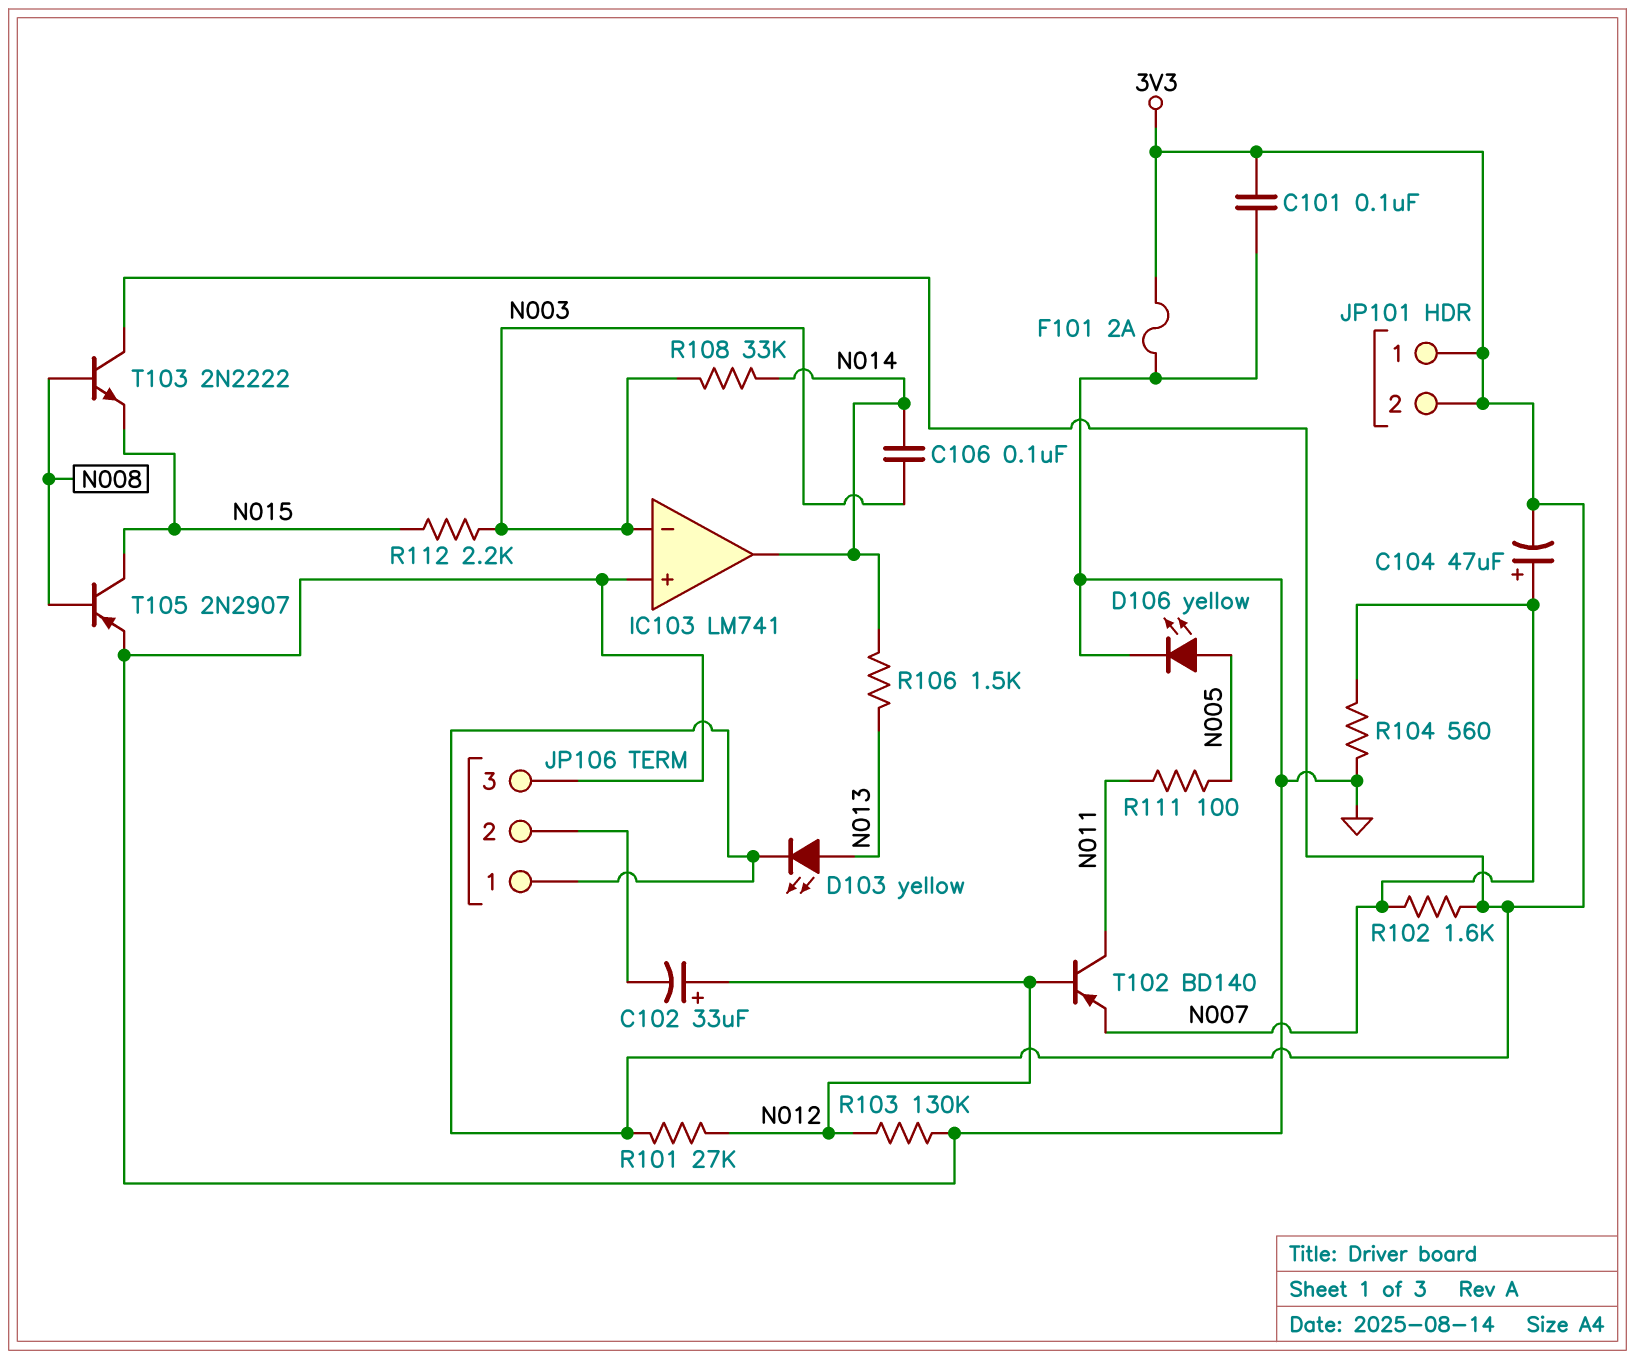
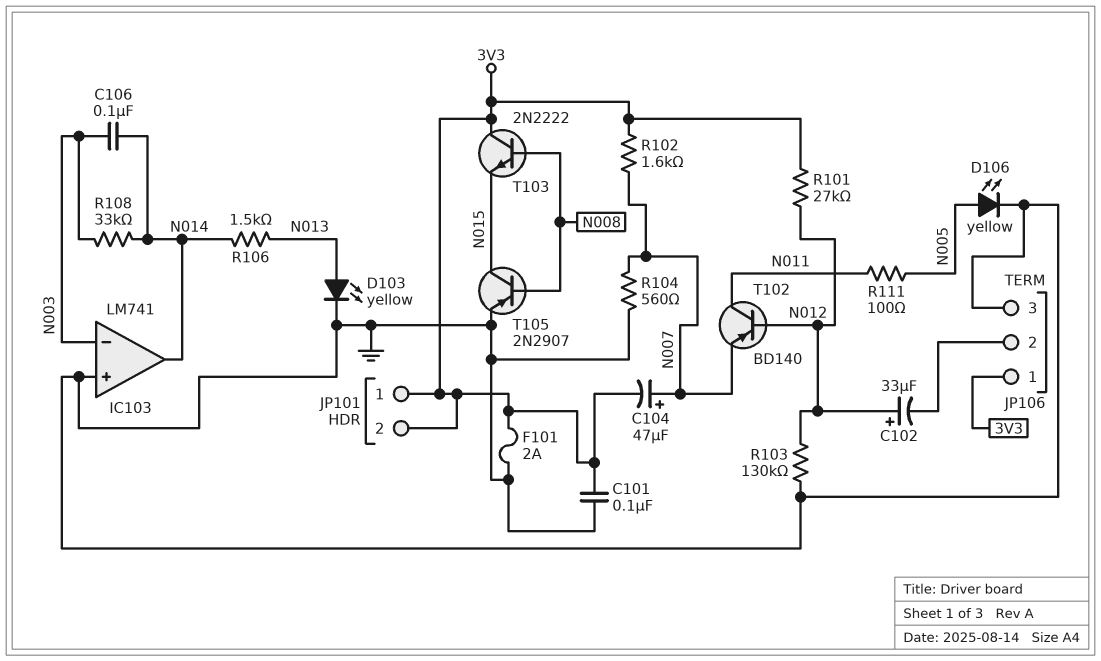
D103: LED yellow (A N013, K 3V3) -> LED yellow (A N013, K GND)
R112: 2.2k (N003, N015) -> none

